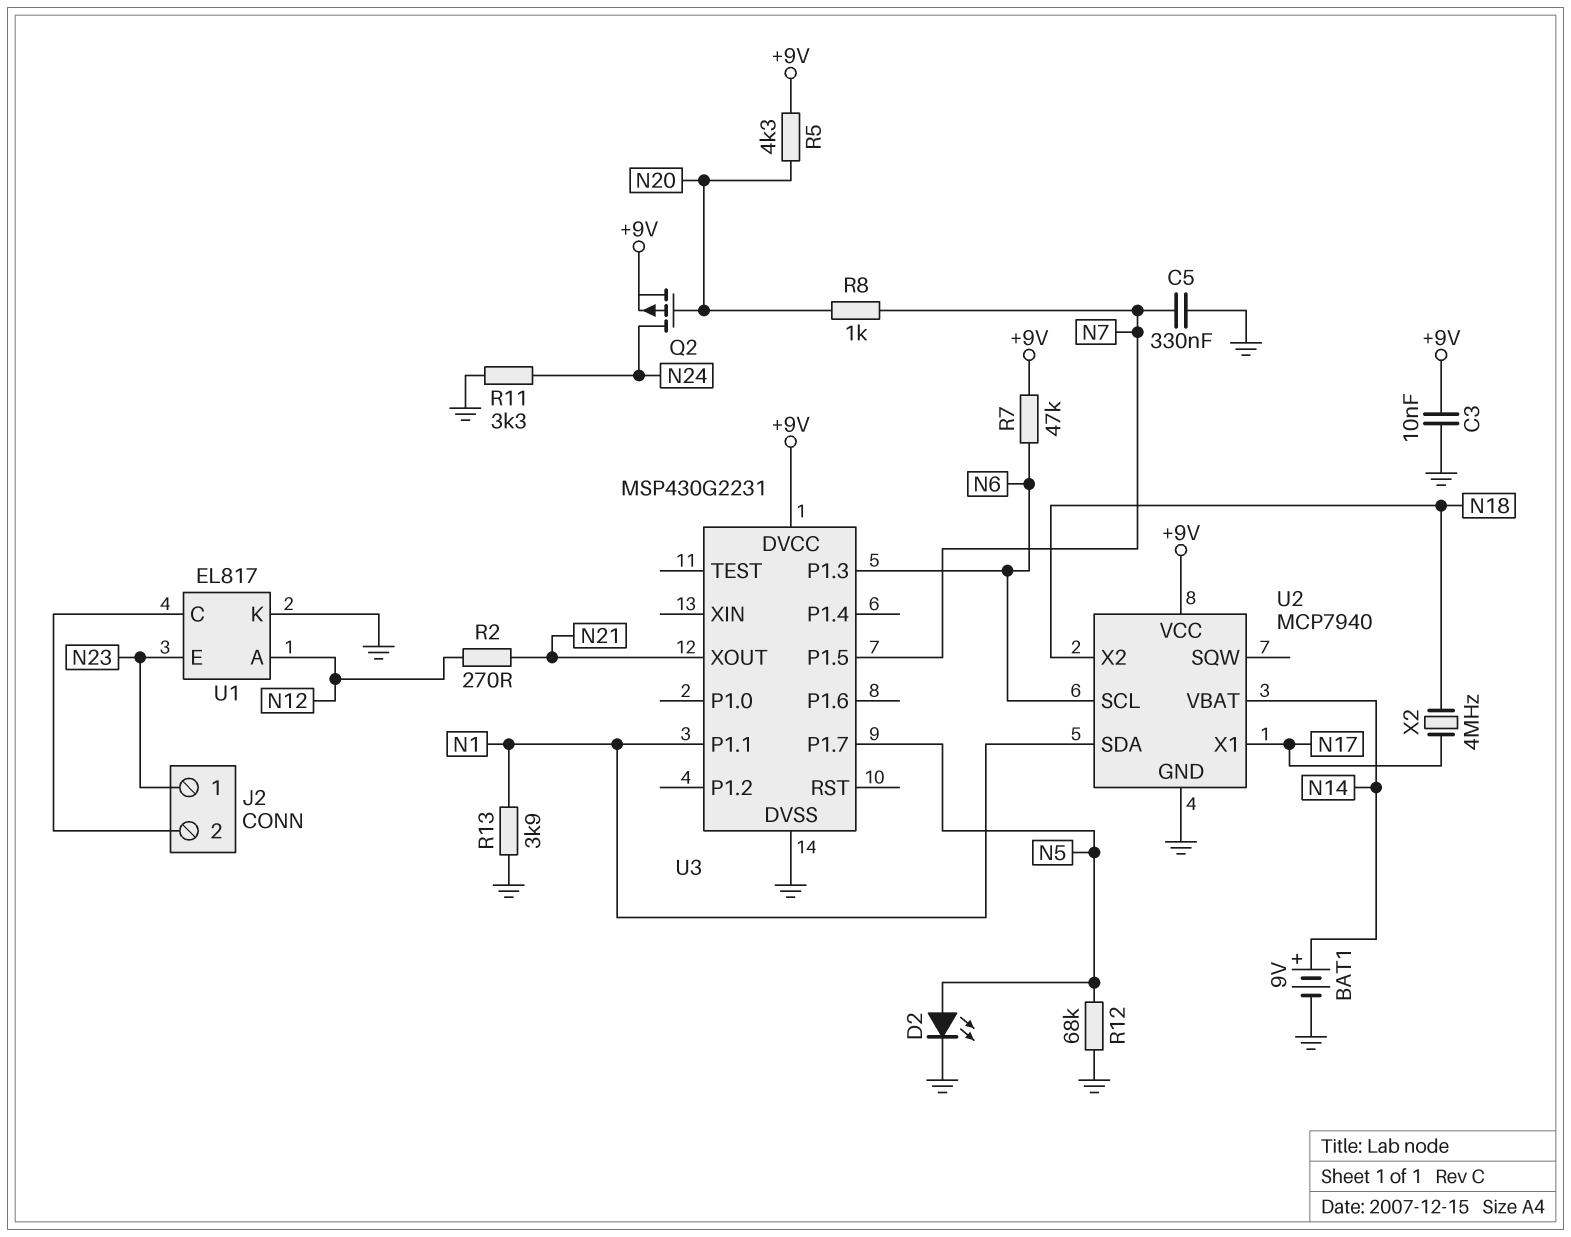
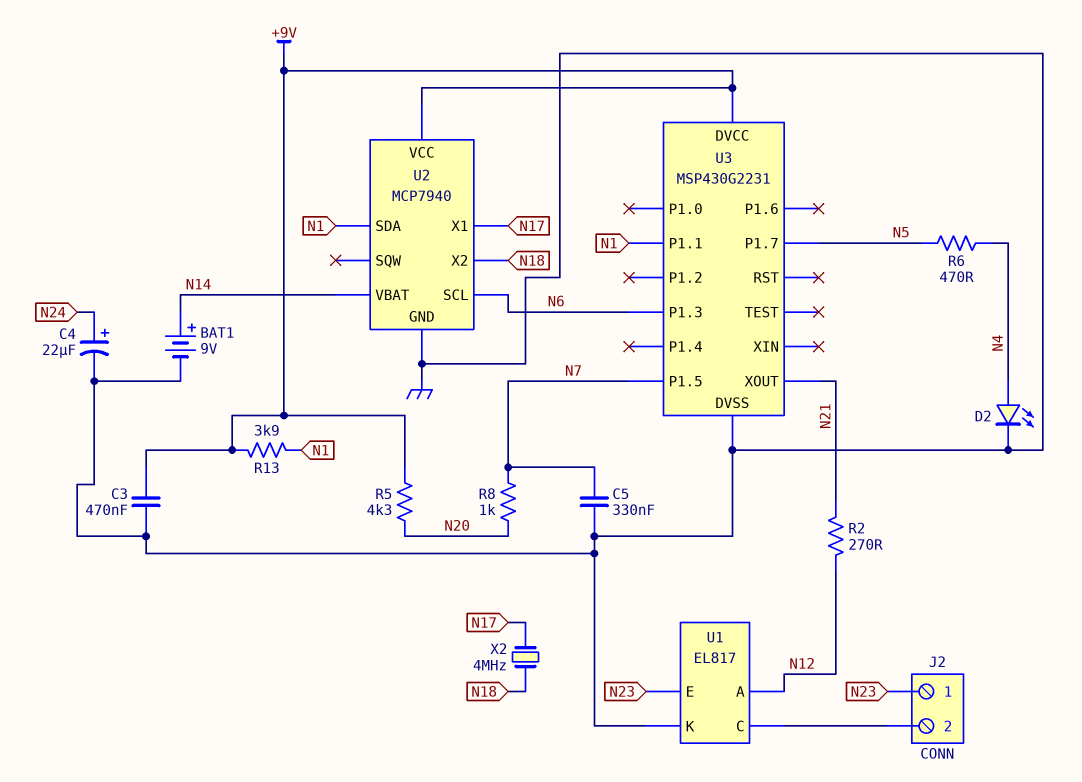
C3: 10nF (+9V, GND) -> 470nF (+9V, GND)
C4: none -> 22uF (plus N24, minus GND)
D2: LED (A N5, K GND) -> LED (A N4, K GND)
Q2: PMOS (G N20, D N24, S +9V) -> none
R6: none -> 470 (N4, N5)
R7: 47k (+9V, N6) -> none
R11: 3.3k (GND, N24) -> none
R12: 68k (GND, N5) -> none
R13: 3.9k (GND, N1) -> 3.9k (+9V, N1)

